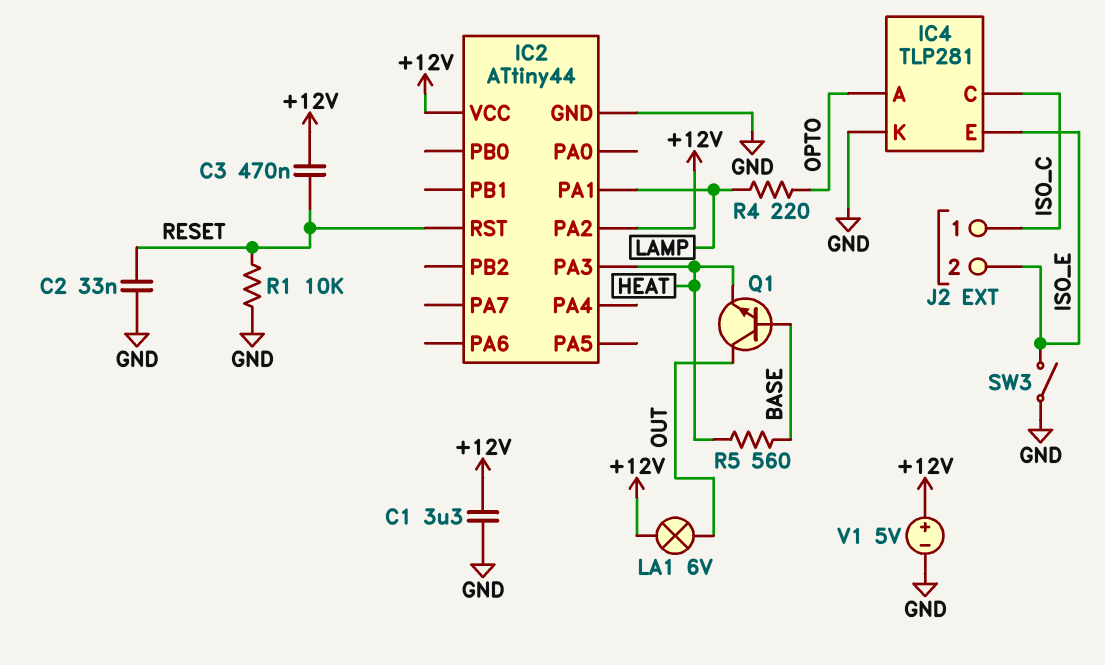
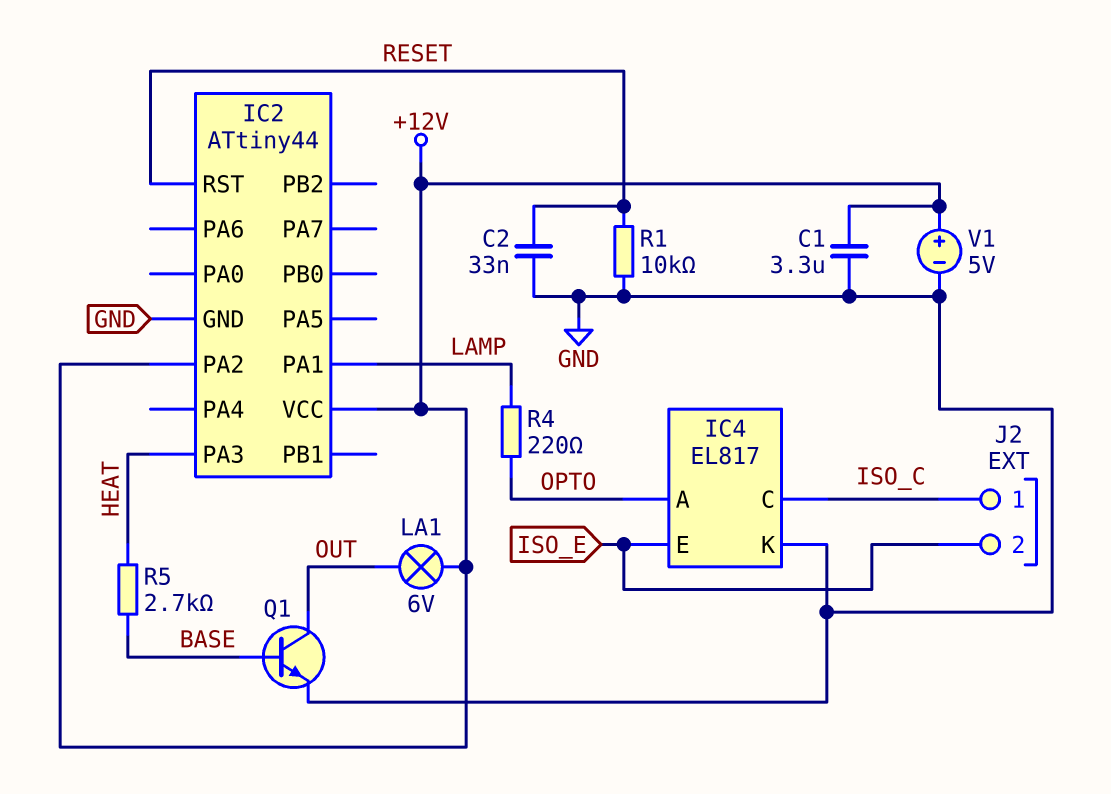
C3: 470nF (+12V, RESET) -> none
IC4: TLP281 -> EL817
Q1: NPN (B BASE, C OUT, E HEAT) -> NPN (B BASE, C OUT, E GND)
R5: 560 (BASE, HEAT) -> 2.7k (BASE, HEAT)
SW3: switch (GND, ISO_E) -> none

